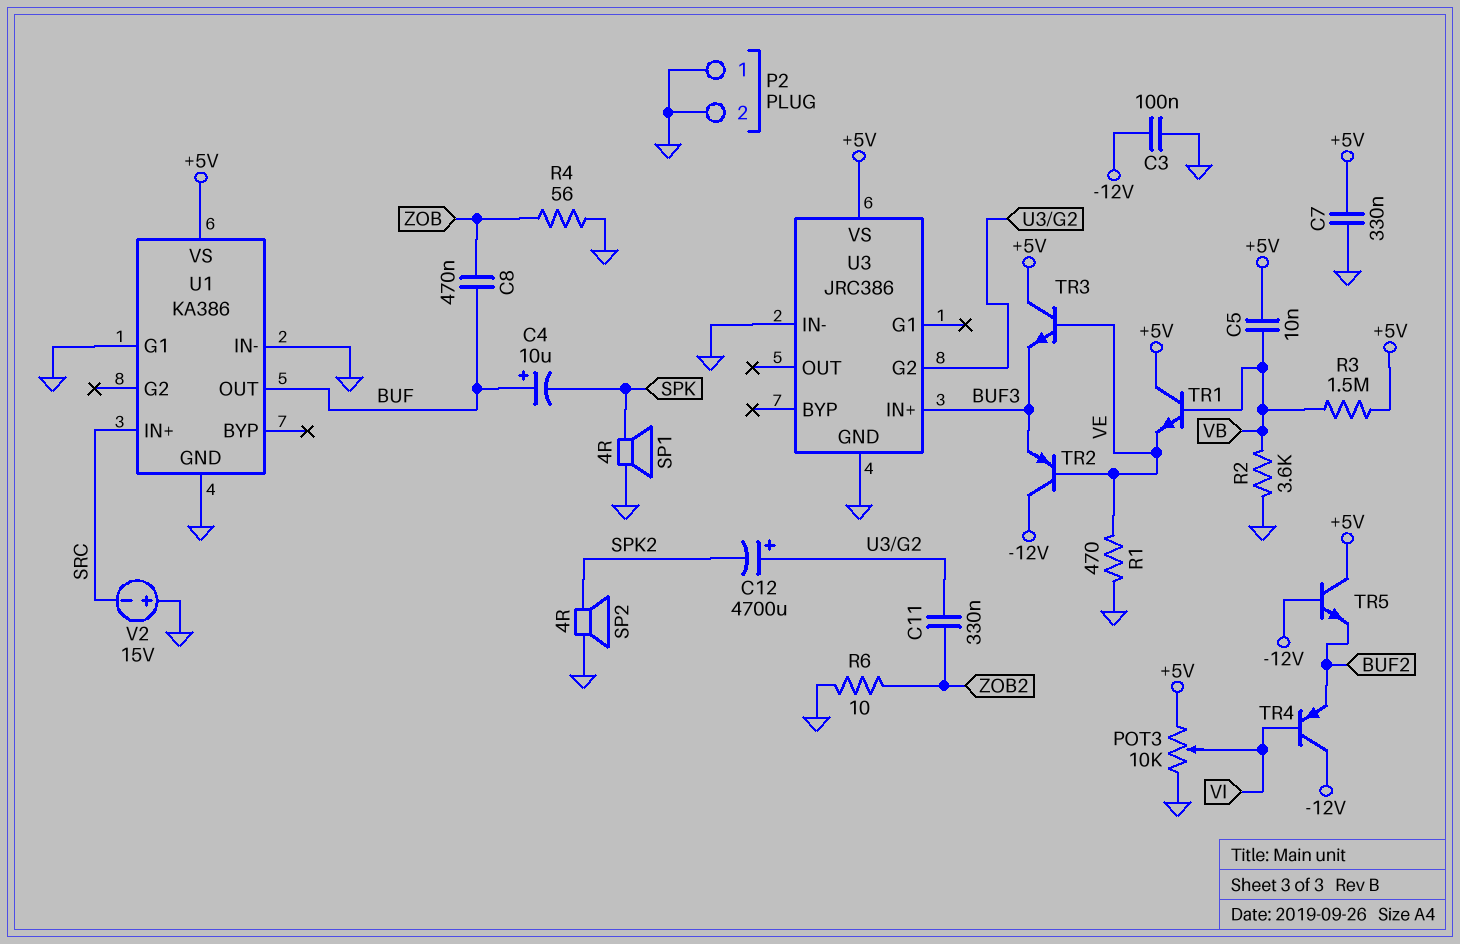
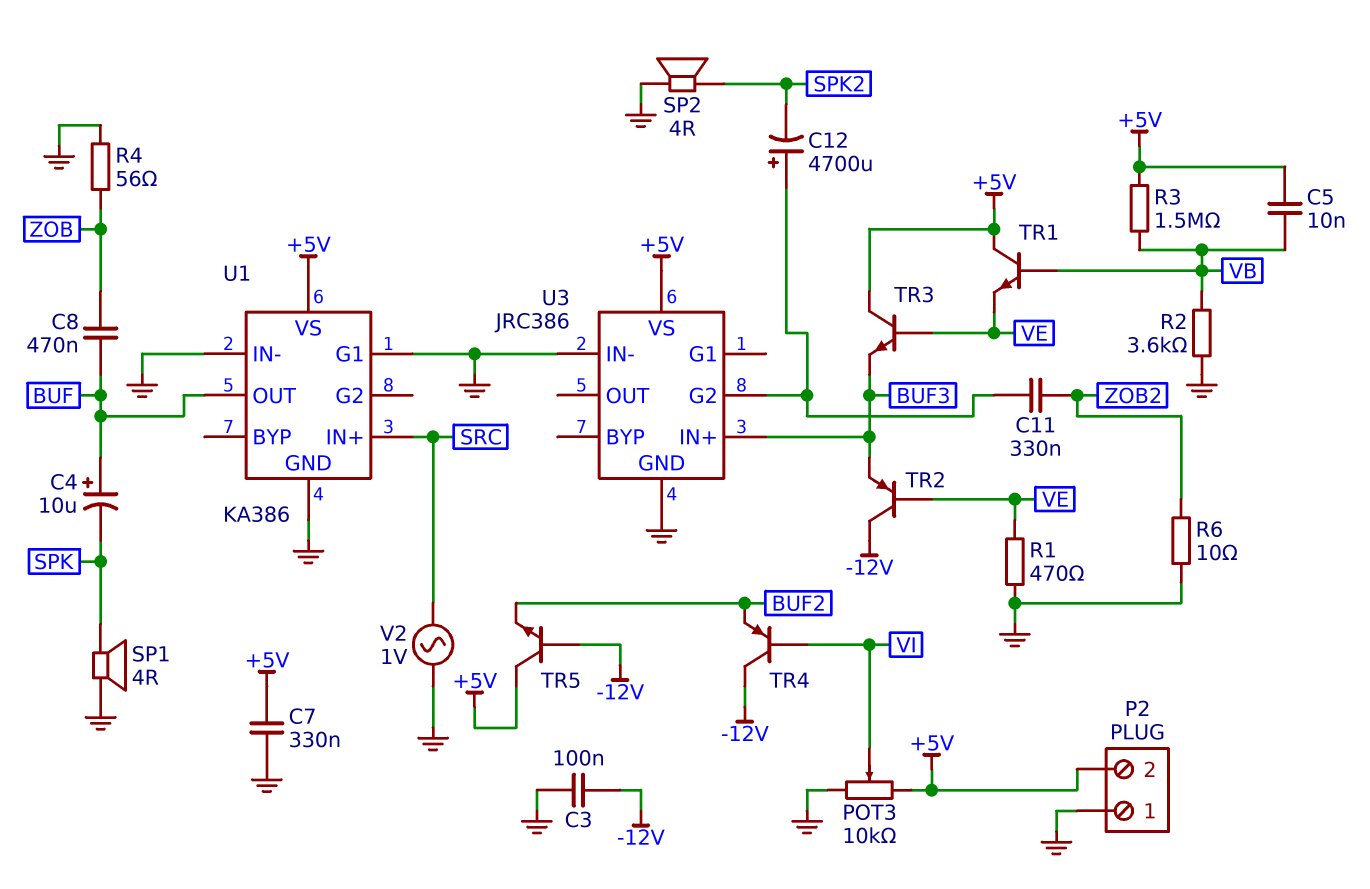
P2 pin 2: GND -> +5V
V2: 15V (plus GND, minus SRC) -> AC 1V (GND, SRC)

